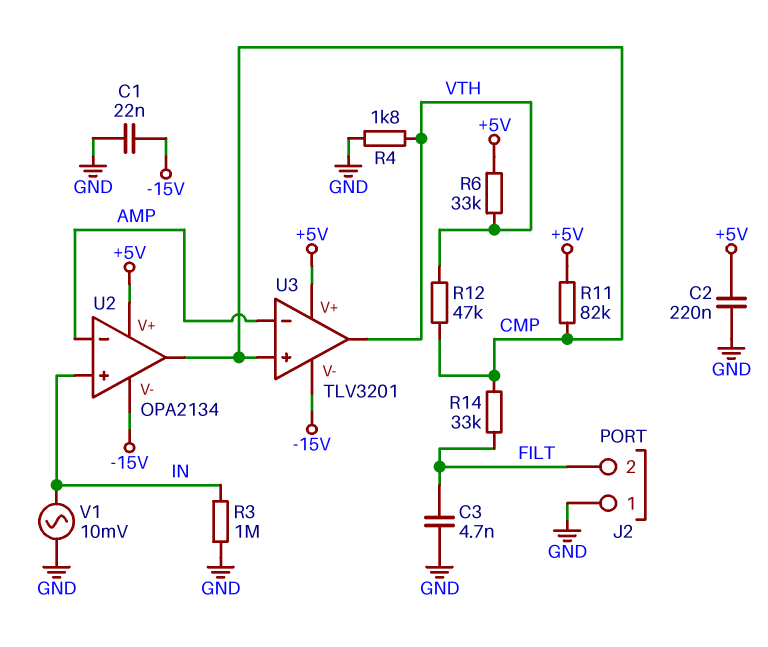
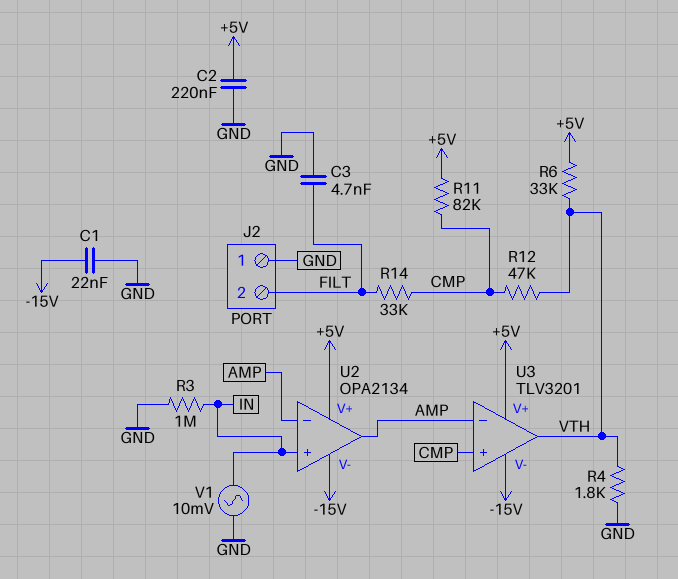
U2 pin out: CMP -> AMP

